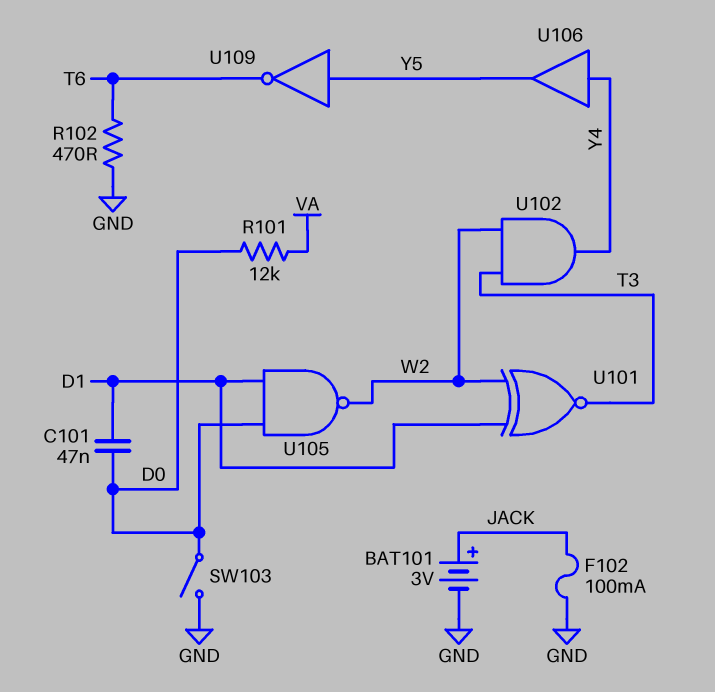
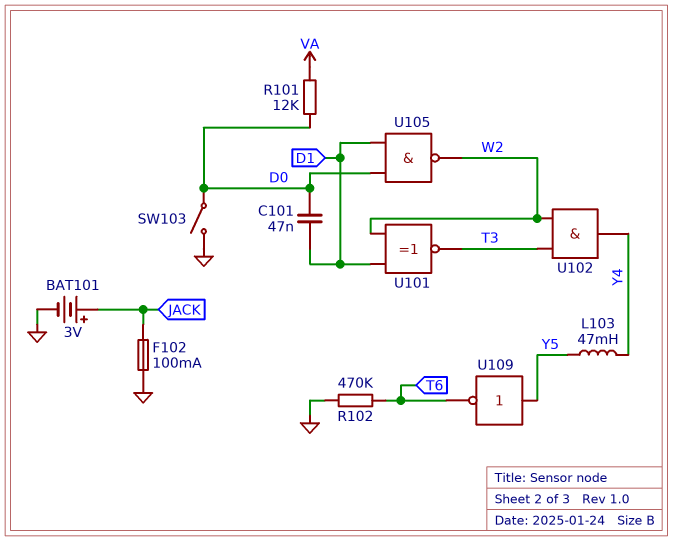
L103: none -> 47mH (Y4, Y5)
R102: 470 (GND, T6) -> 470k (GND, T6)
U106: buffer (in Y4, out Y5) -> none

